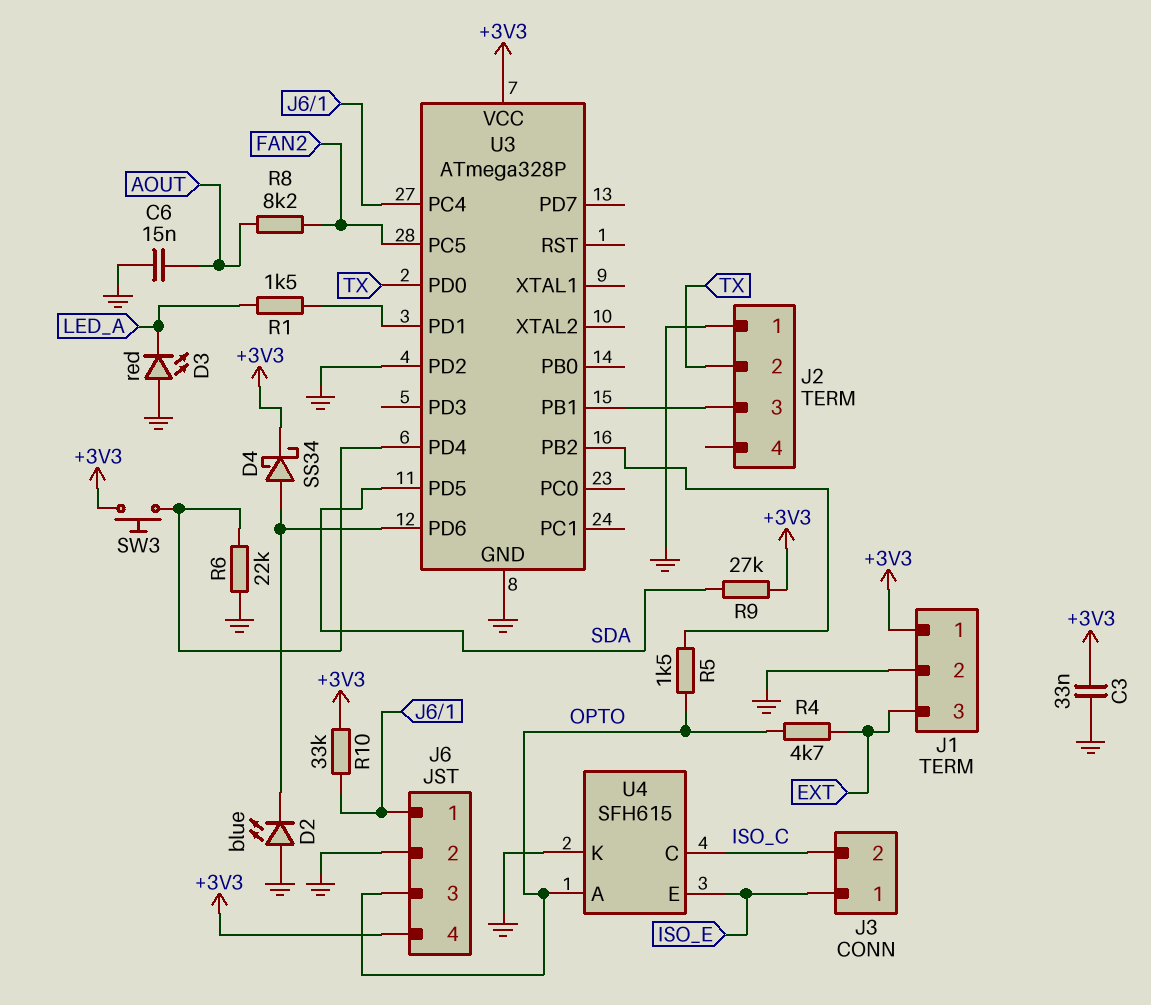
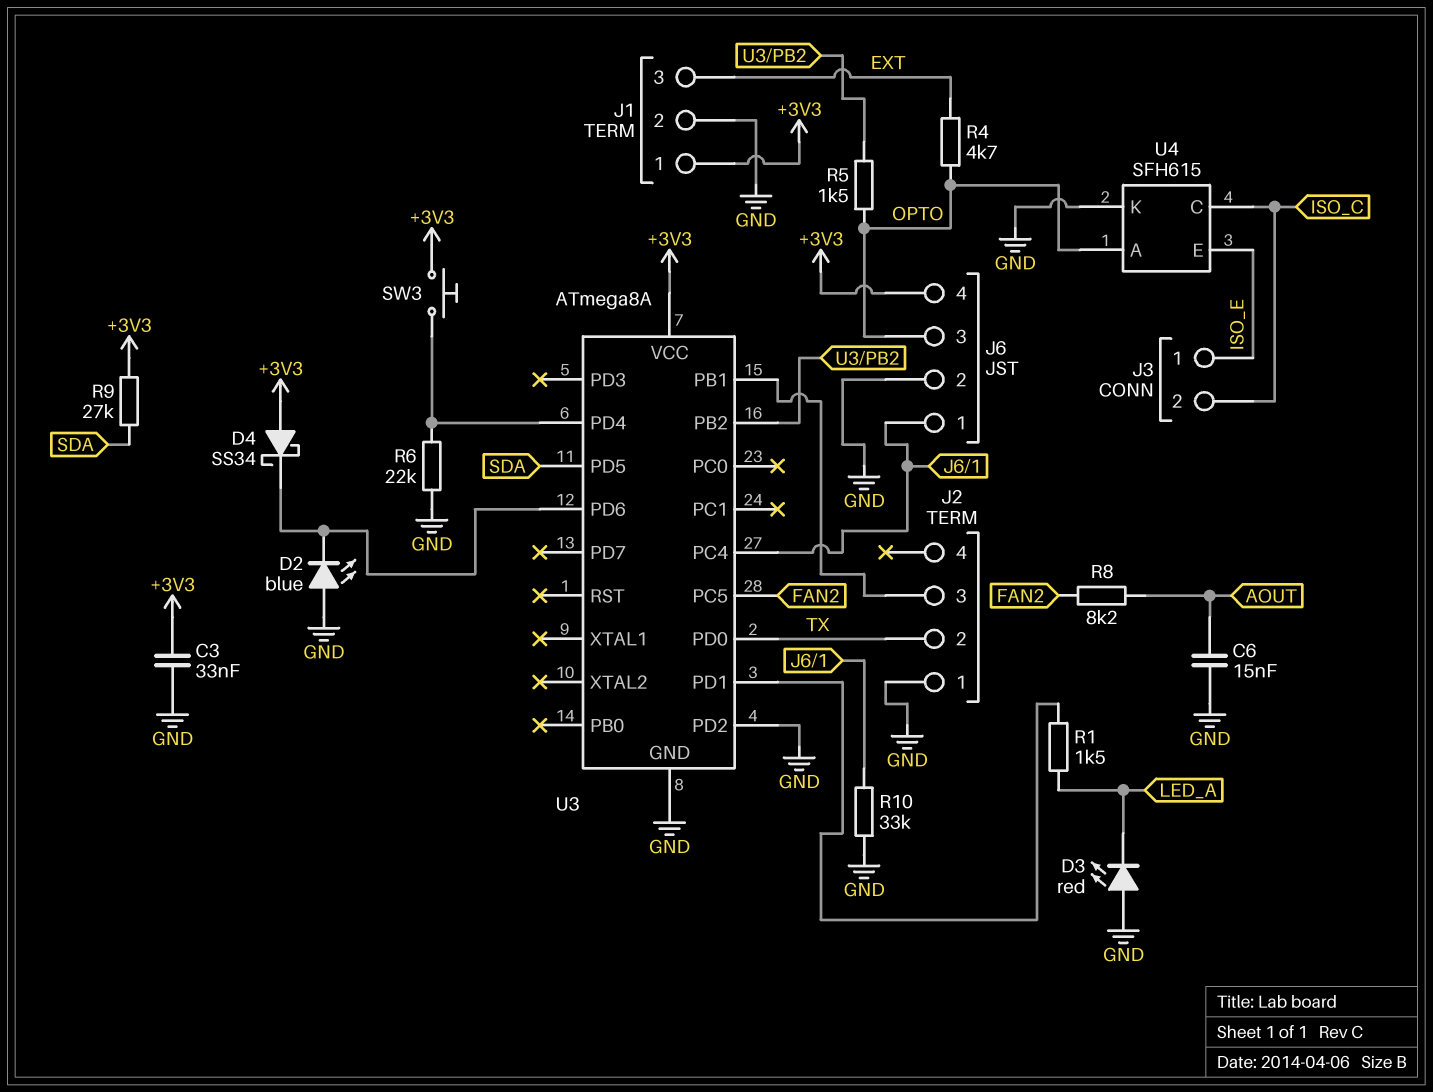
D4: schottky SS34 (A U3/PD6, K +3V3) -> schottky SS34 (A +3V3, K U3/PD6)
R10: 33k (+3V3, J6/1) -> 33k (GND, J6/1)
U3: ATmega328P -> ATmega8A

